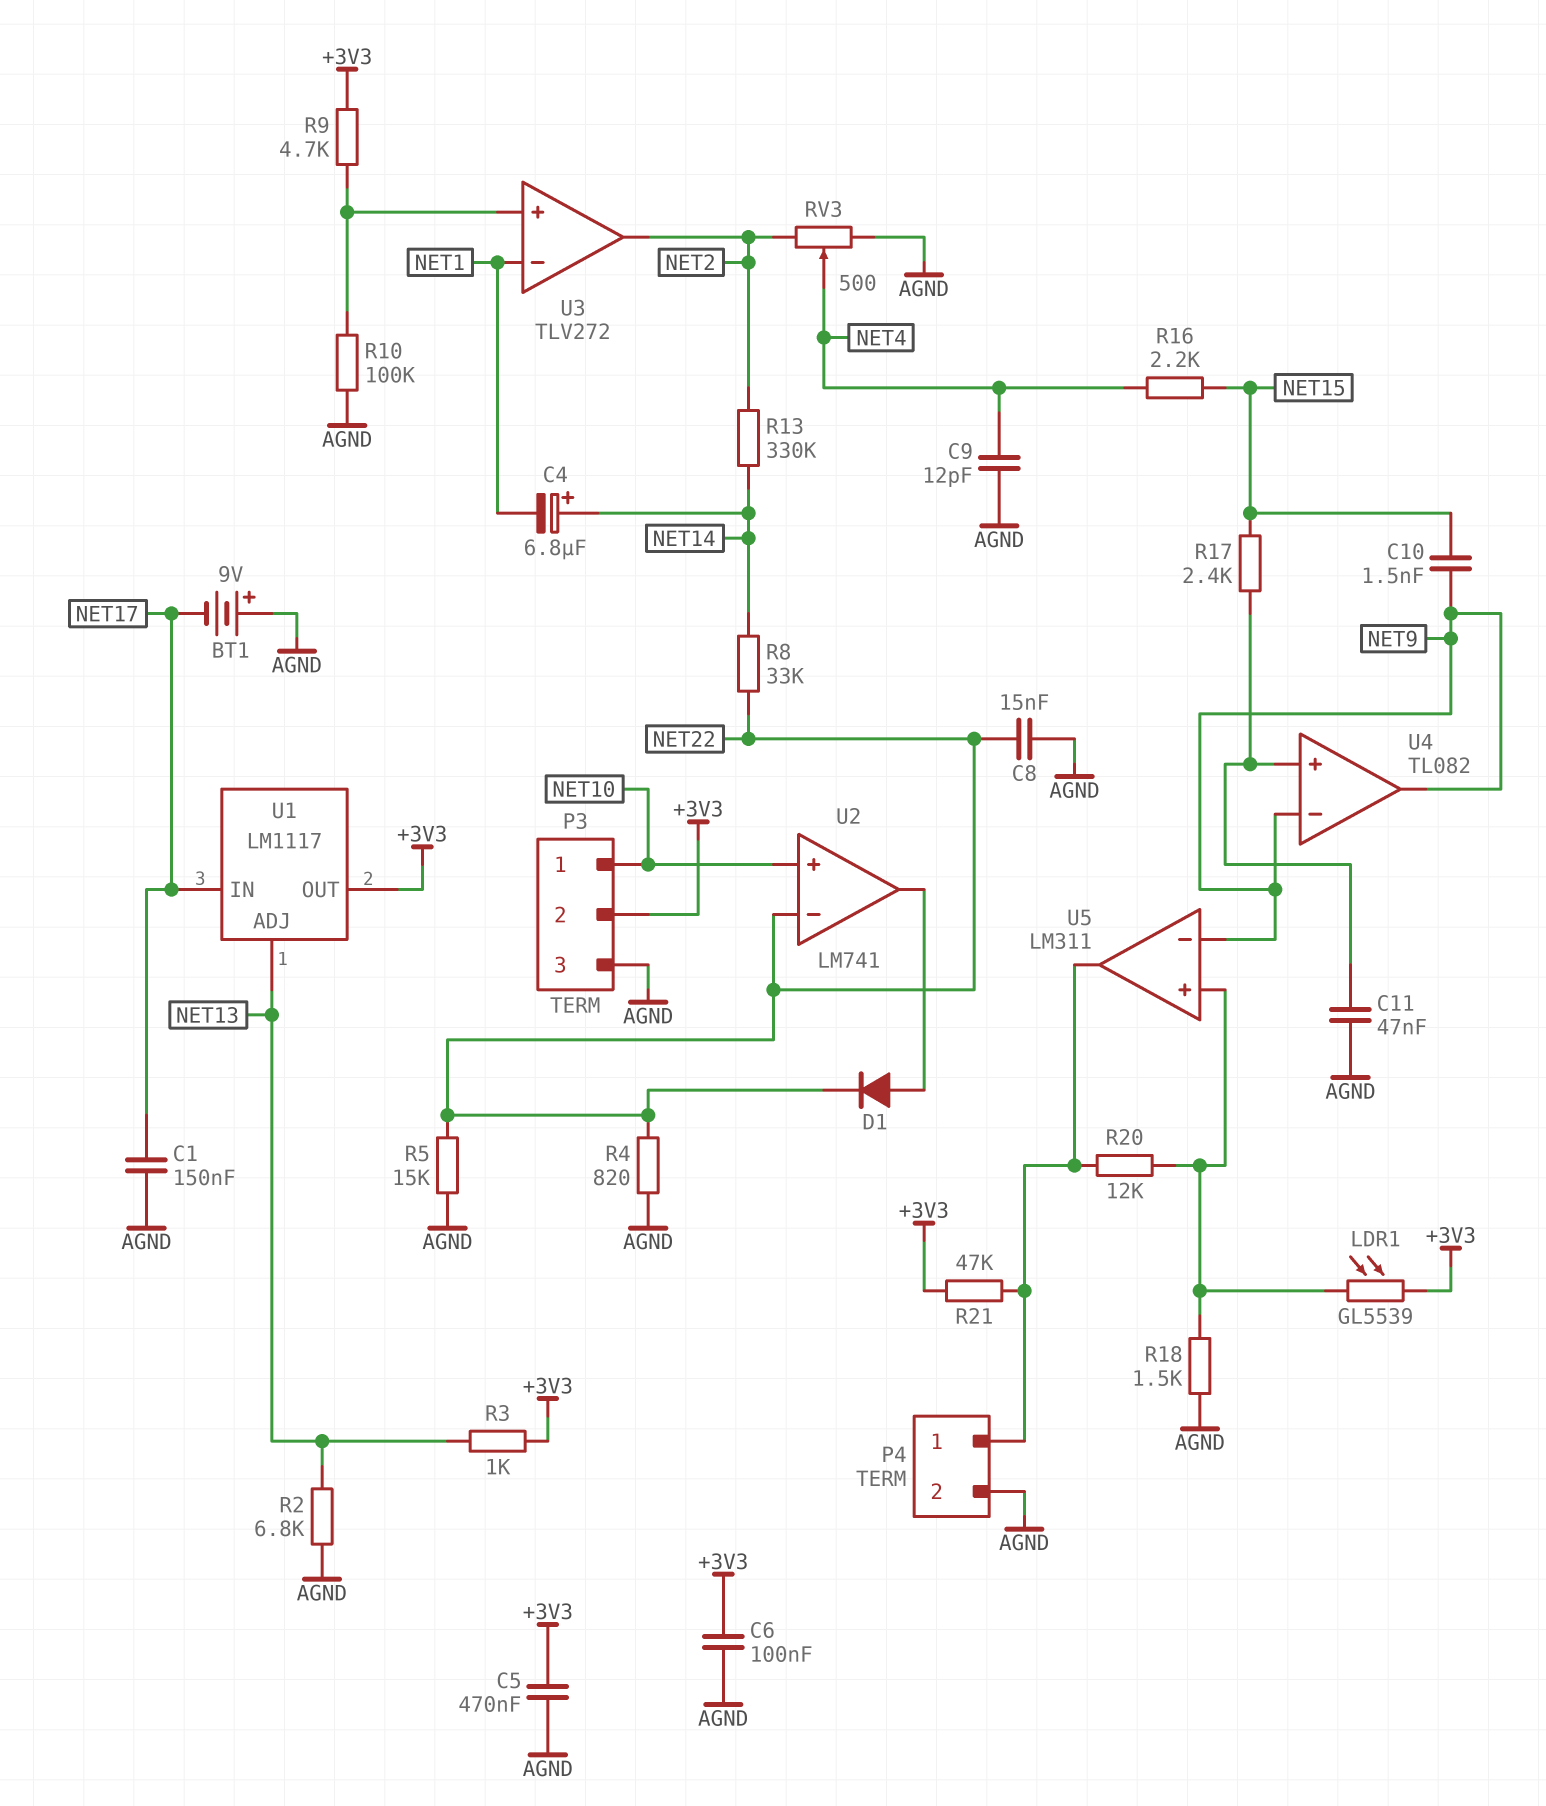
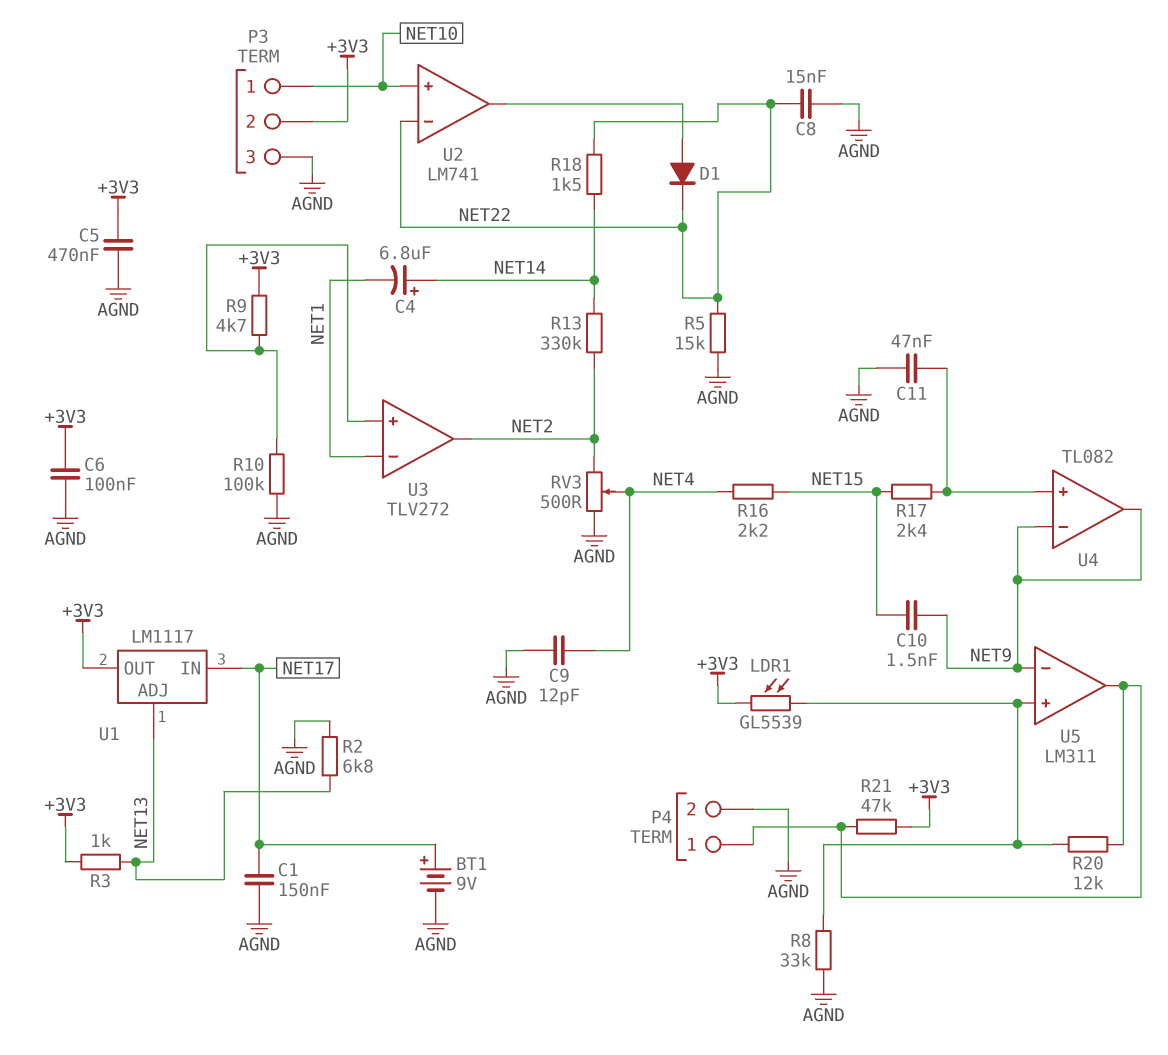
BT1: 9V (plus AGND, minus NET17) -> 9V (plus NET17, minus AGND)
R4: 820 (AGND, NET22) -> none
R8: 33k (NET14, NET22) -> 33k (AGND, U5/in+)
R18: 1.5k (AGND, U5/in+) -> 1.5k (NET14, NET22)

